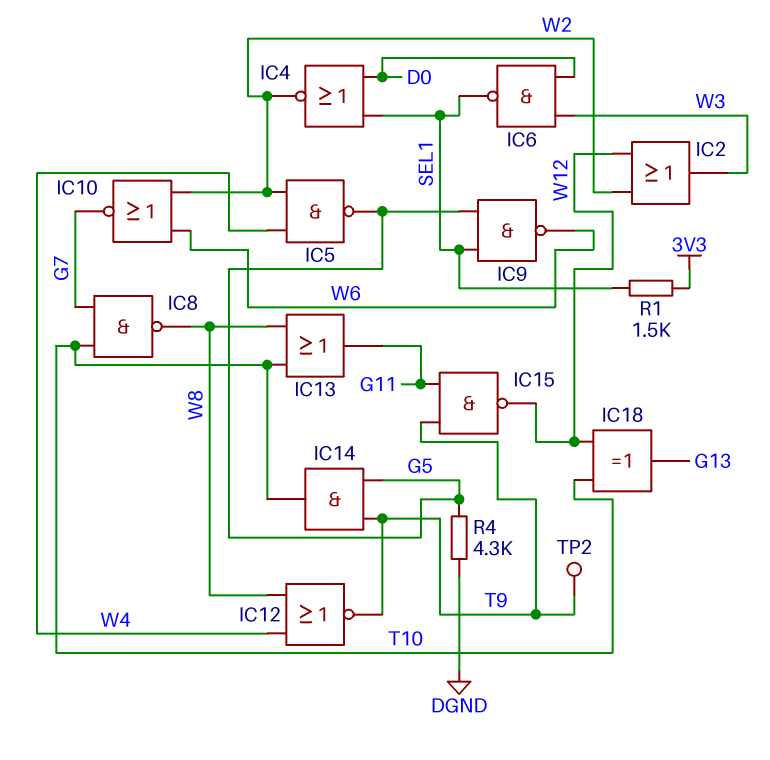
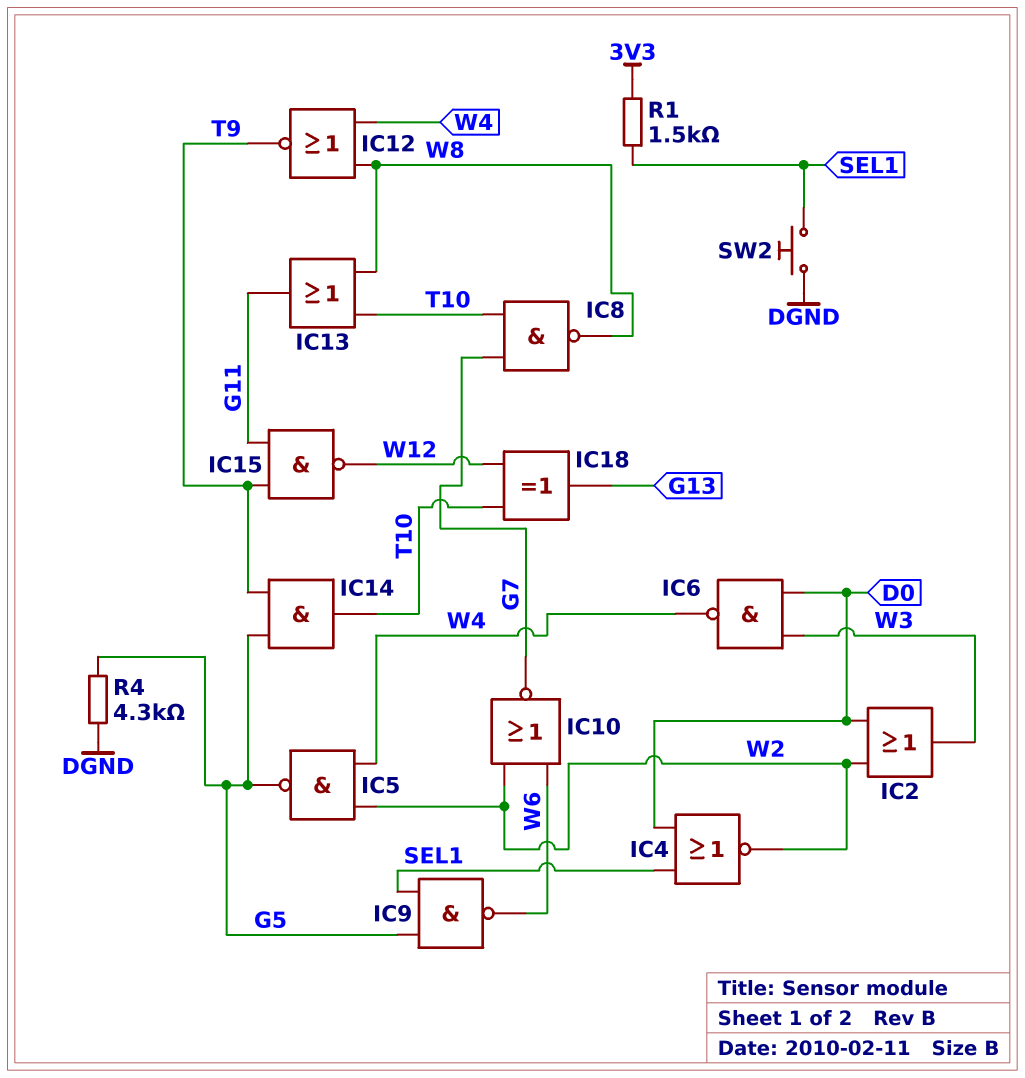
IC2: OR (in W2, in W12, out W3) -> OR (in D0, in W2, out W3)
IC6: NAND (in D0, in W3, out SEL1) -> NAND (in D0, in W3, out W4)
SW2: none -> button (DGND, SEL1)
TP2: test point (T9) -> none

